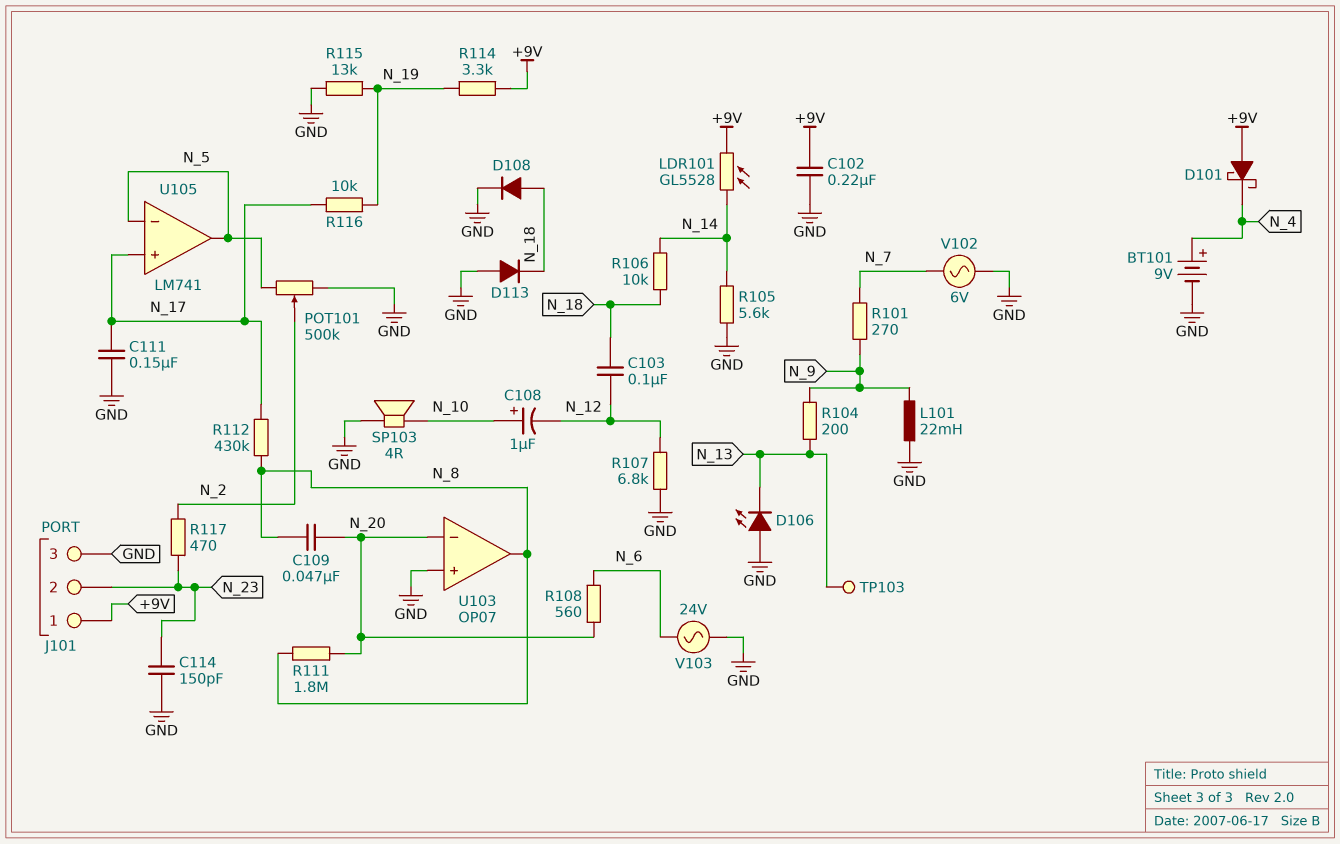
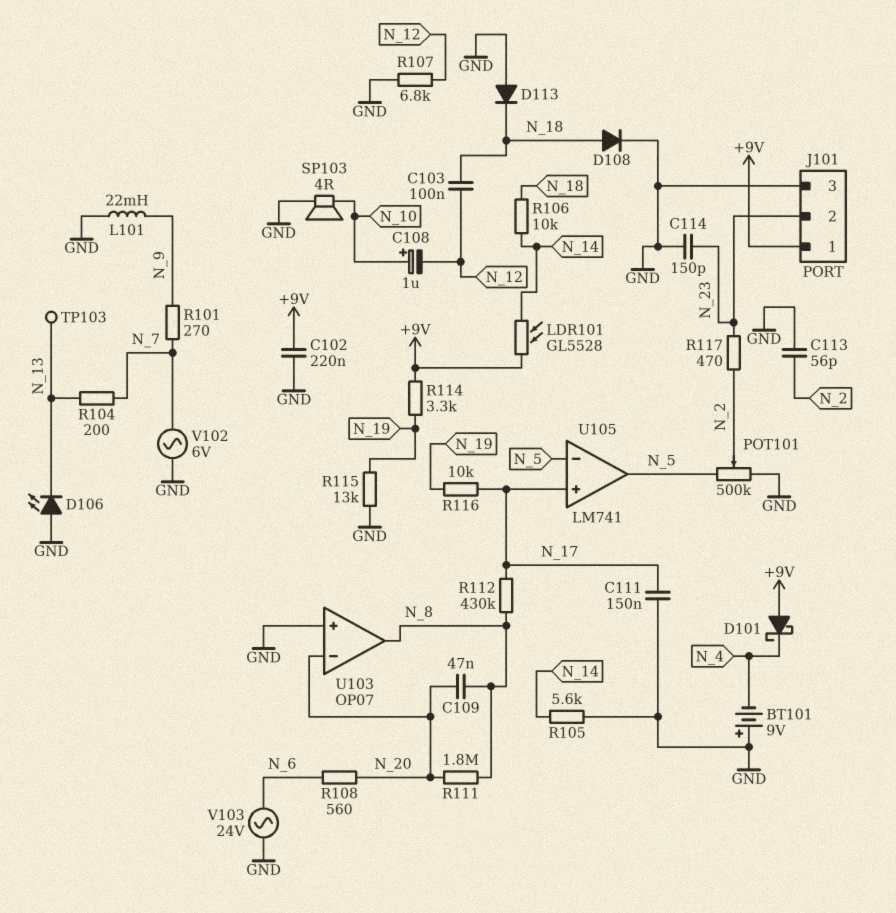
BT101: 9V (plus N_4, minus GND) -> 9V (plus GND, minus N_4)
C113: none -> 56pF (GND, N_2)
R104: 200 (N_9, N_13) -> 200 (N_7, N_13)

